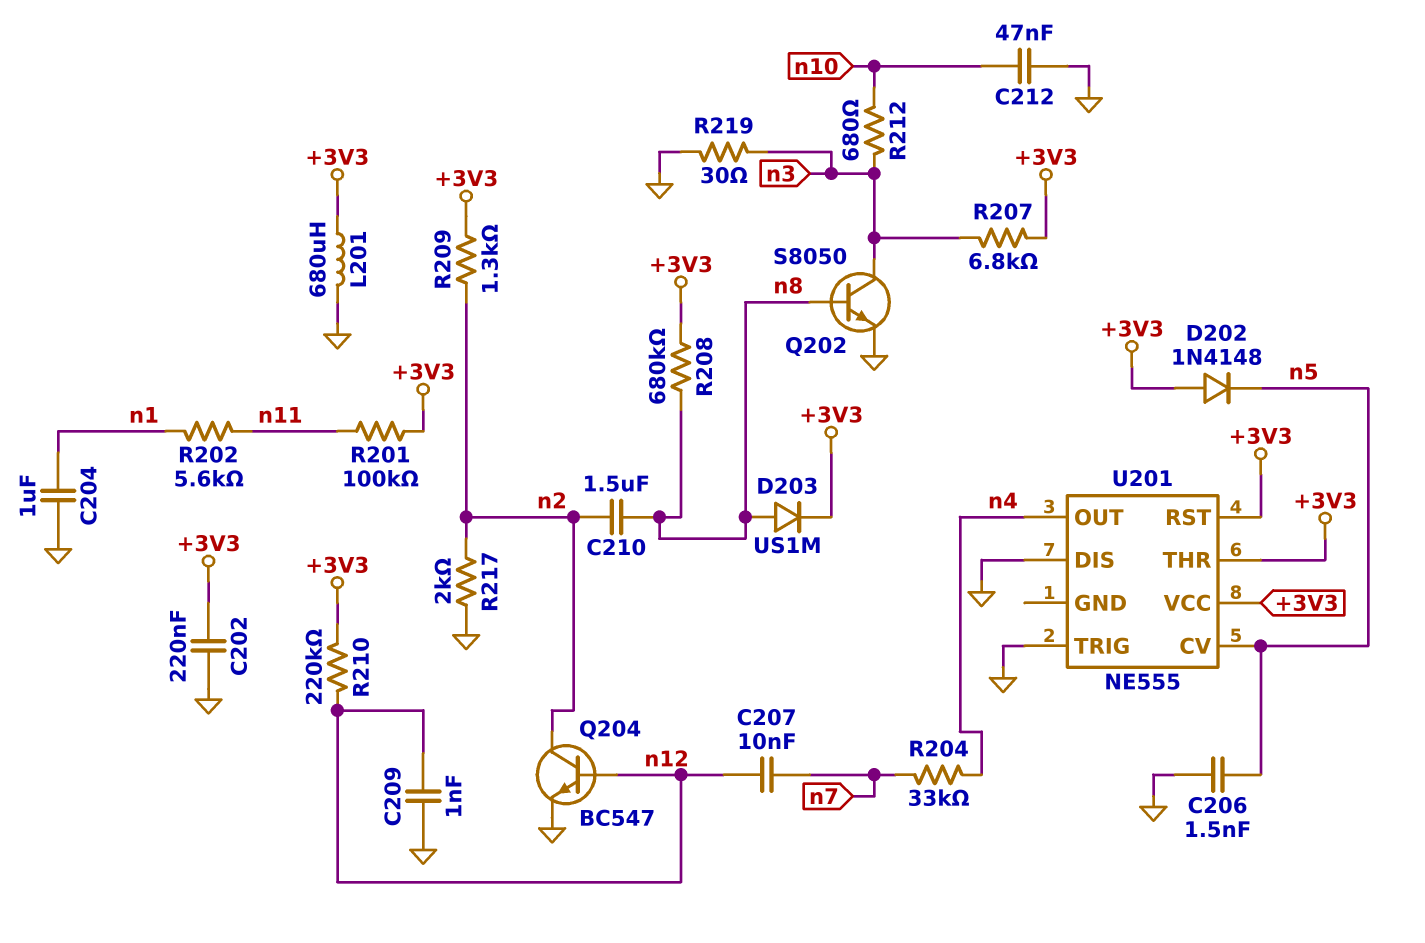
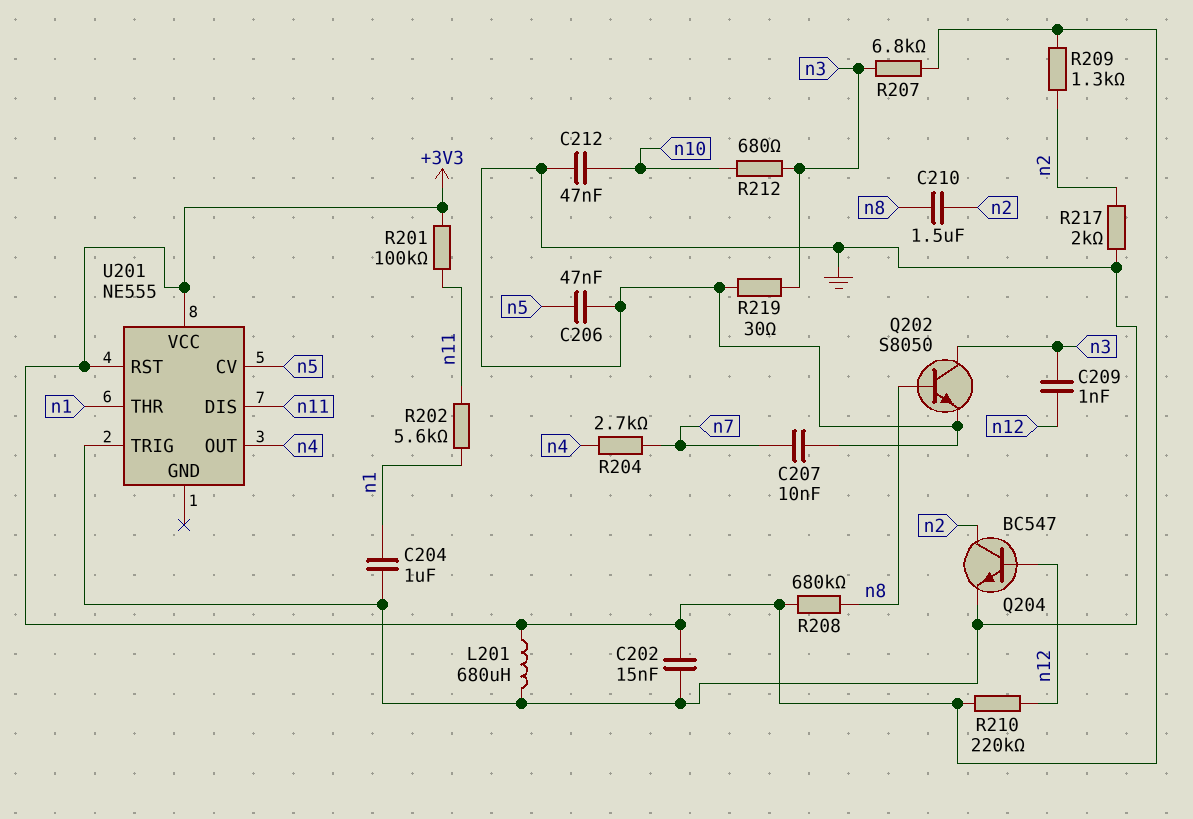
C202: 220nF (+3V3, GND) -> 15nF (+3V3, GND)
C206: 1.5nF (GND, n5) -> 47nF (GND, n5)
C207: 10nF (n7, n12) -> 10nF (GND, n7)
C209: 1nF (GND, n12) -> 1nF (n3, n12)
D202: diode 1N4148 (A +3V3, K n5) -> none
D203: diode US1M (A n8, K +3V3) -> none
R204: 33k (n4, n7) -> 2.7k (n4, n7)
U201 pin DIS: GND -> n11
U201 pin THR: +3V3 -> n1

